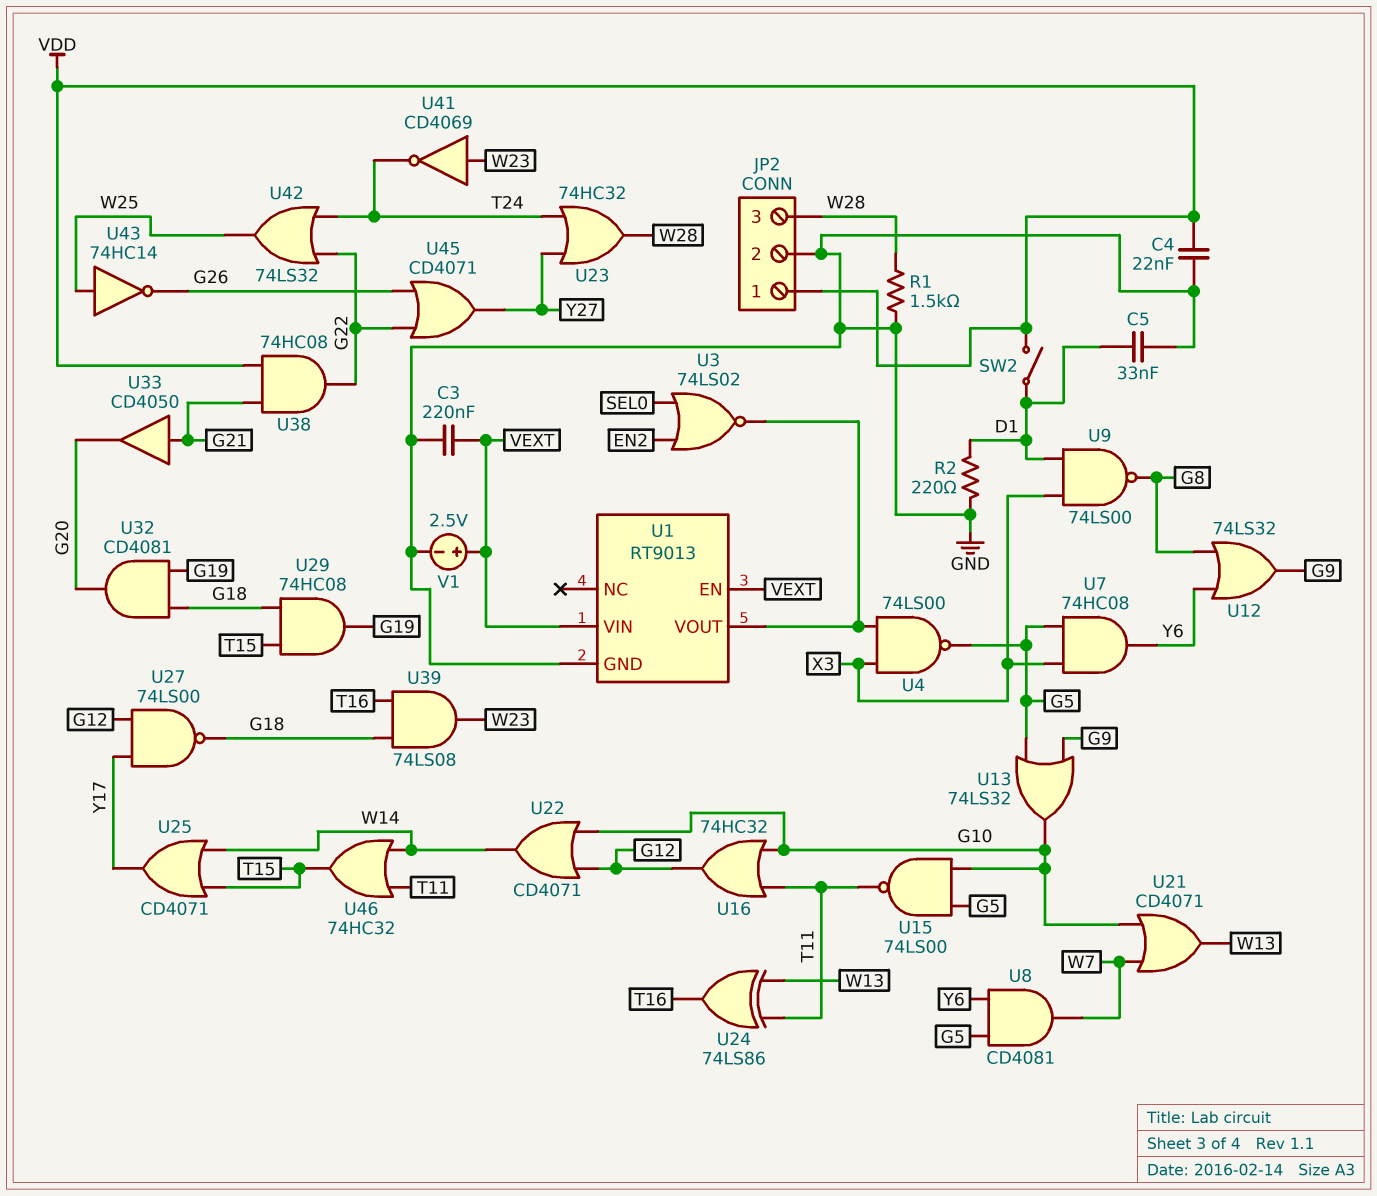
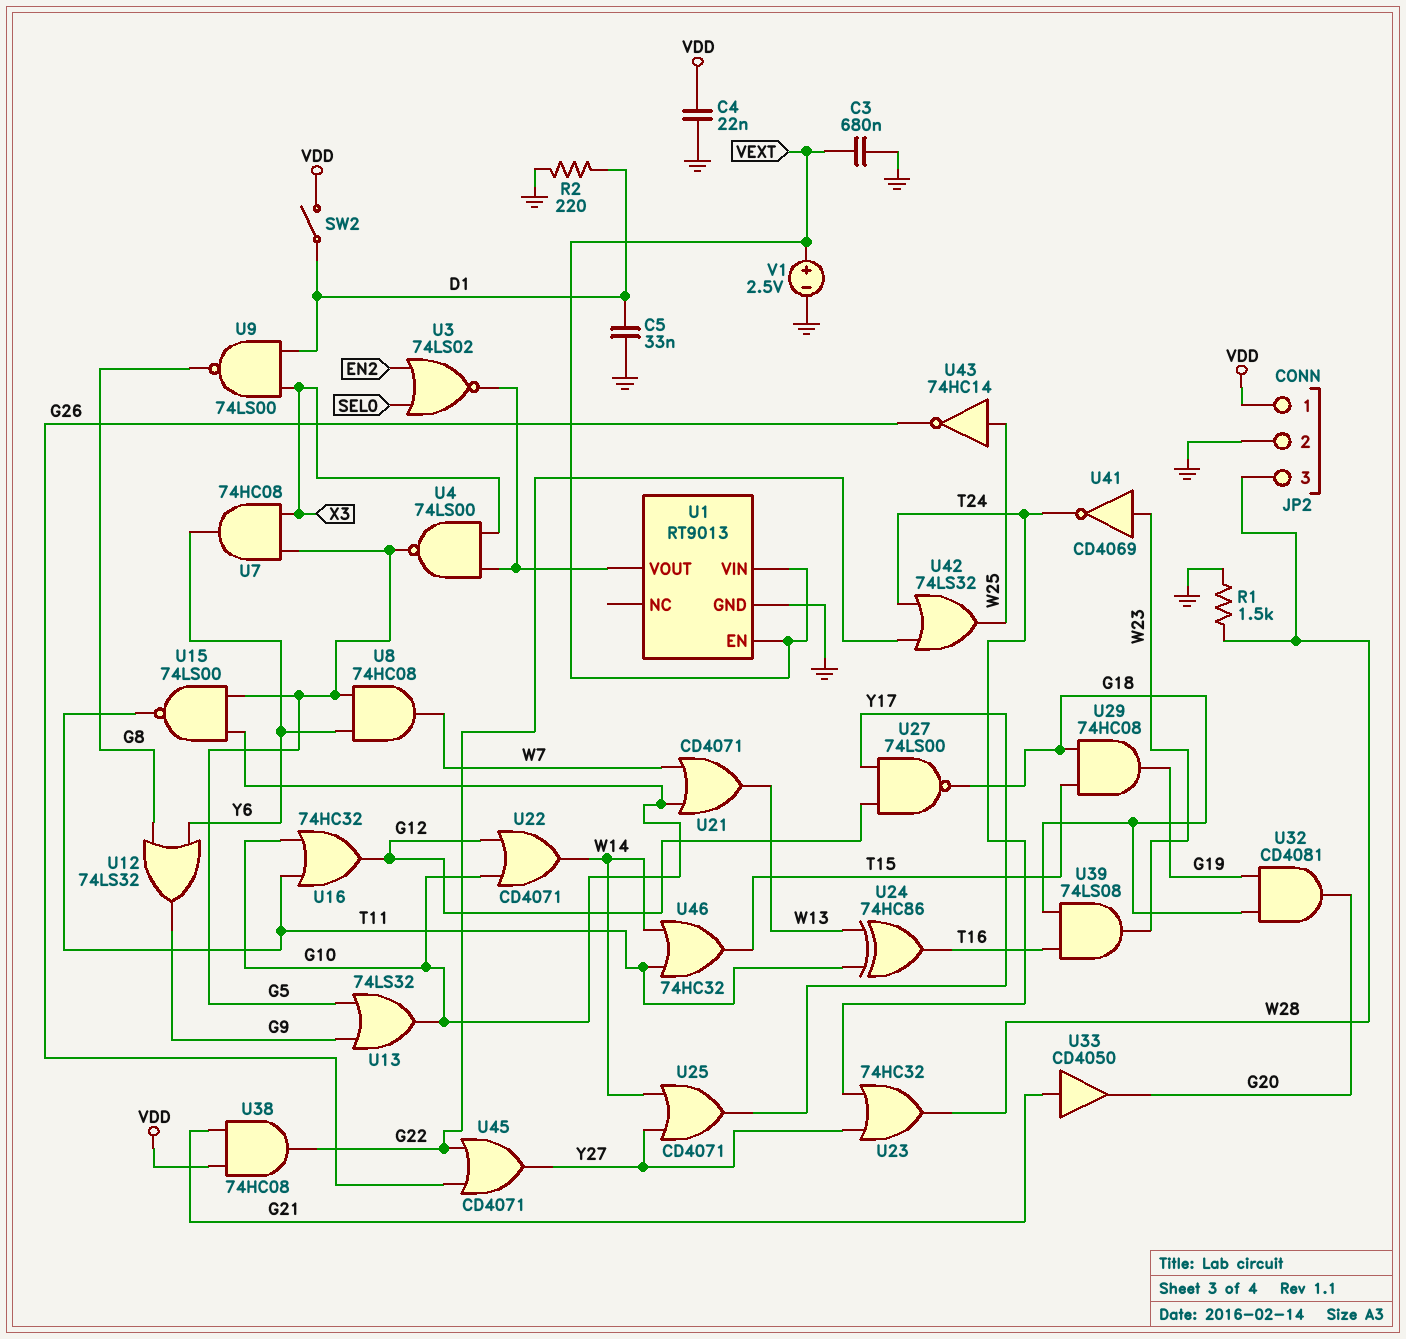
C3: 220nF (GND, VEXT) -> 680nF (GND, VEXT)
U8: AND CD4081 (in G5, in Y6, out W7) -> AND 74HC08 (in G5, in Y6, out W7)
U24: XOR 74LS86 (in T11, in W13, out T16) -> XOR 74HC86 (in T11, in W13, out T16)
U25: OR CD4071 (in T15, in W14, out Y17) -> OR CD4071 (in W14, in Y27, out Y17)

